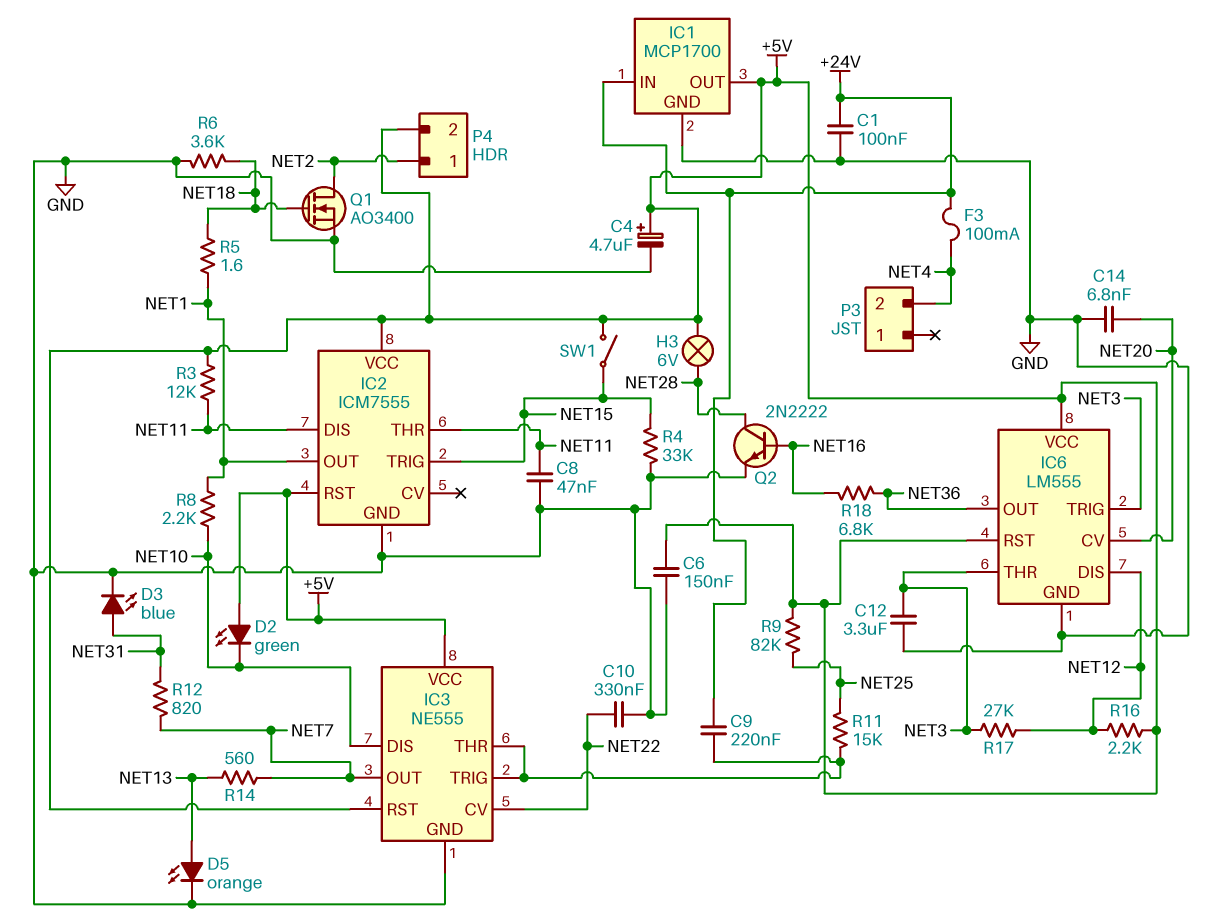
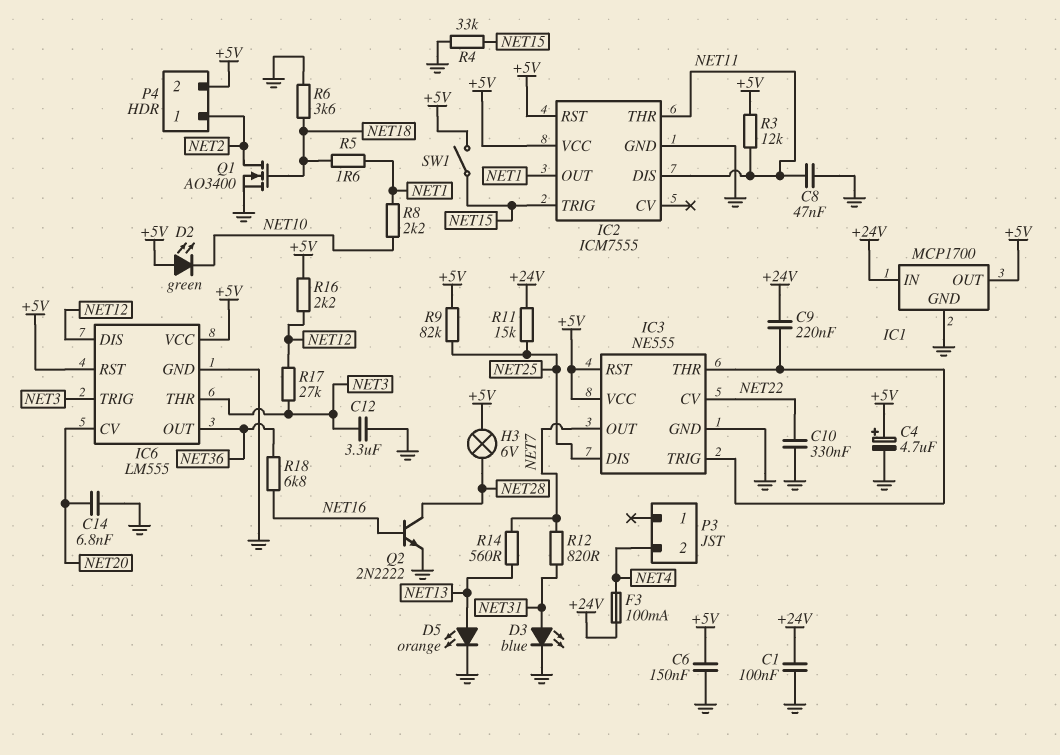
IC3 pin DIS: NET10 -> NET25
R11: 15k (IC3/THR, NET25) -> 15k (+24V, NET25)

